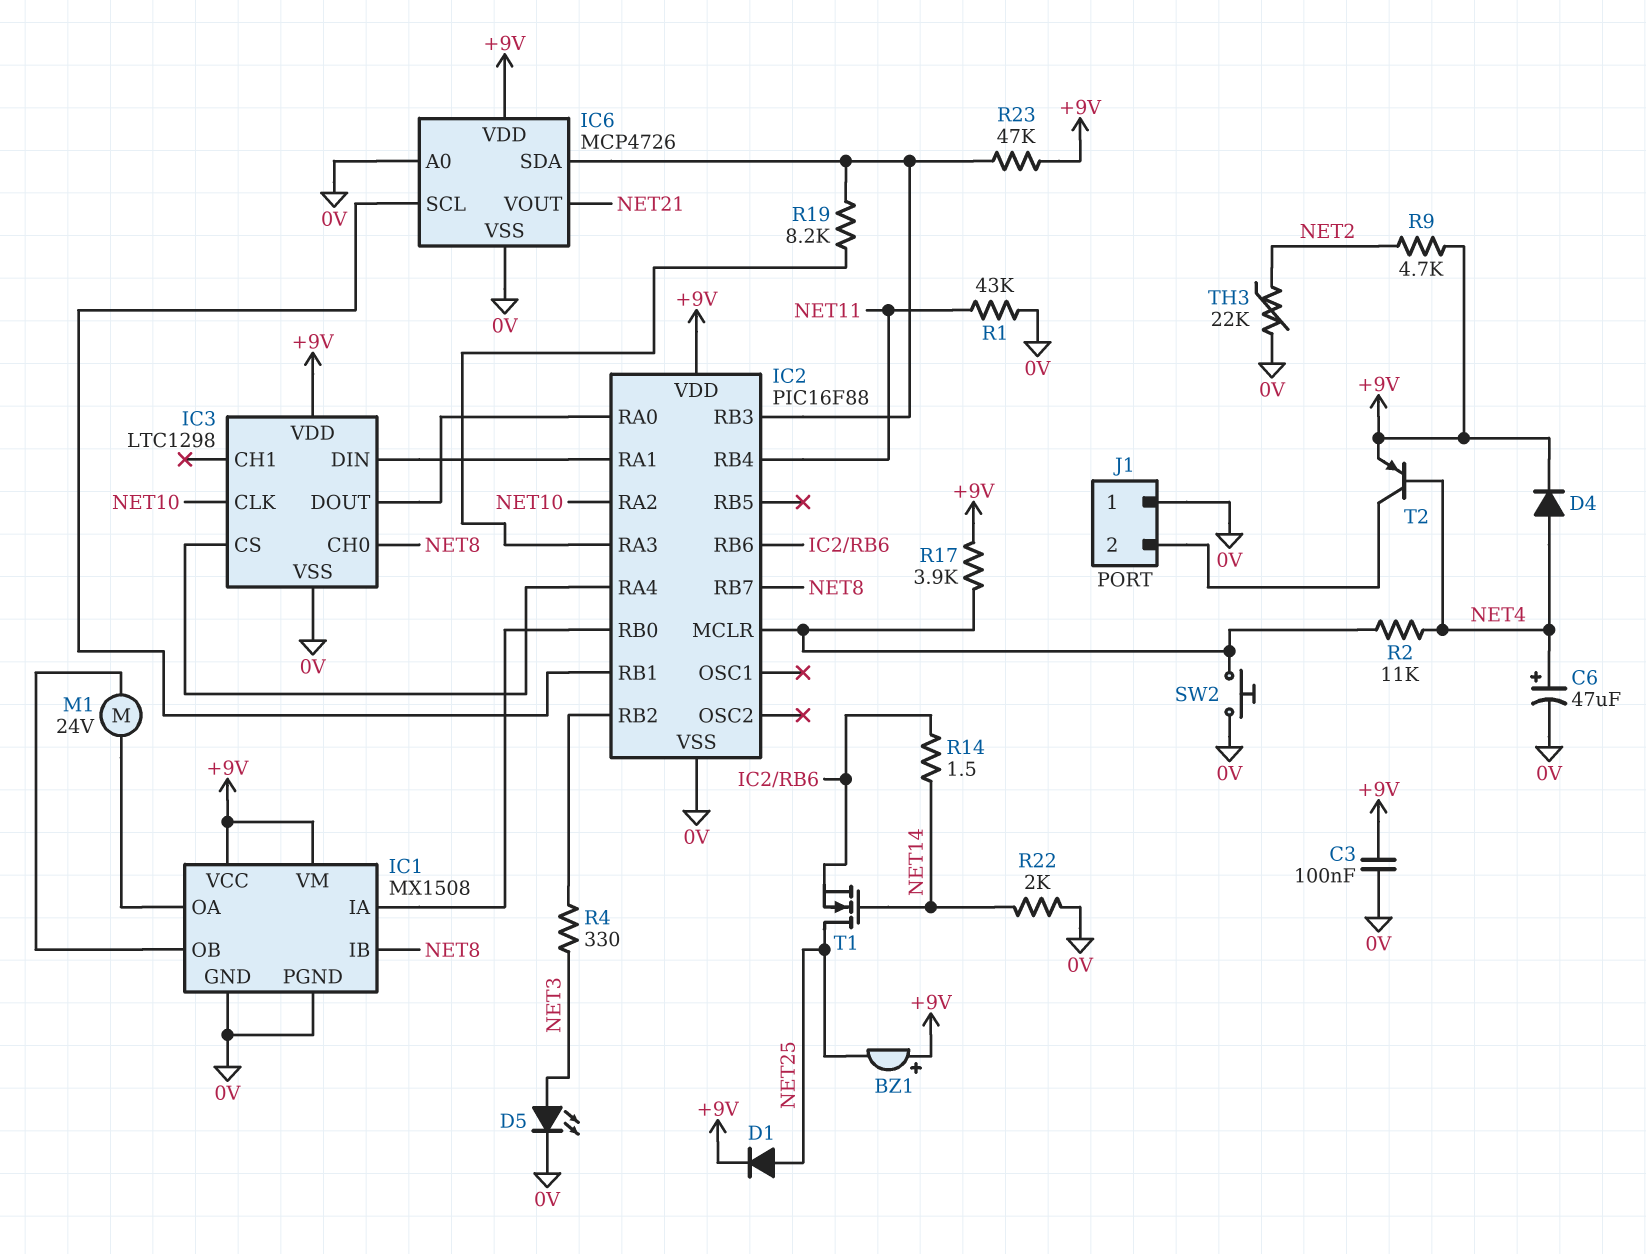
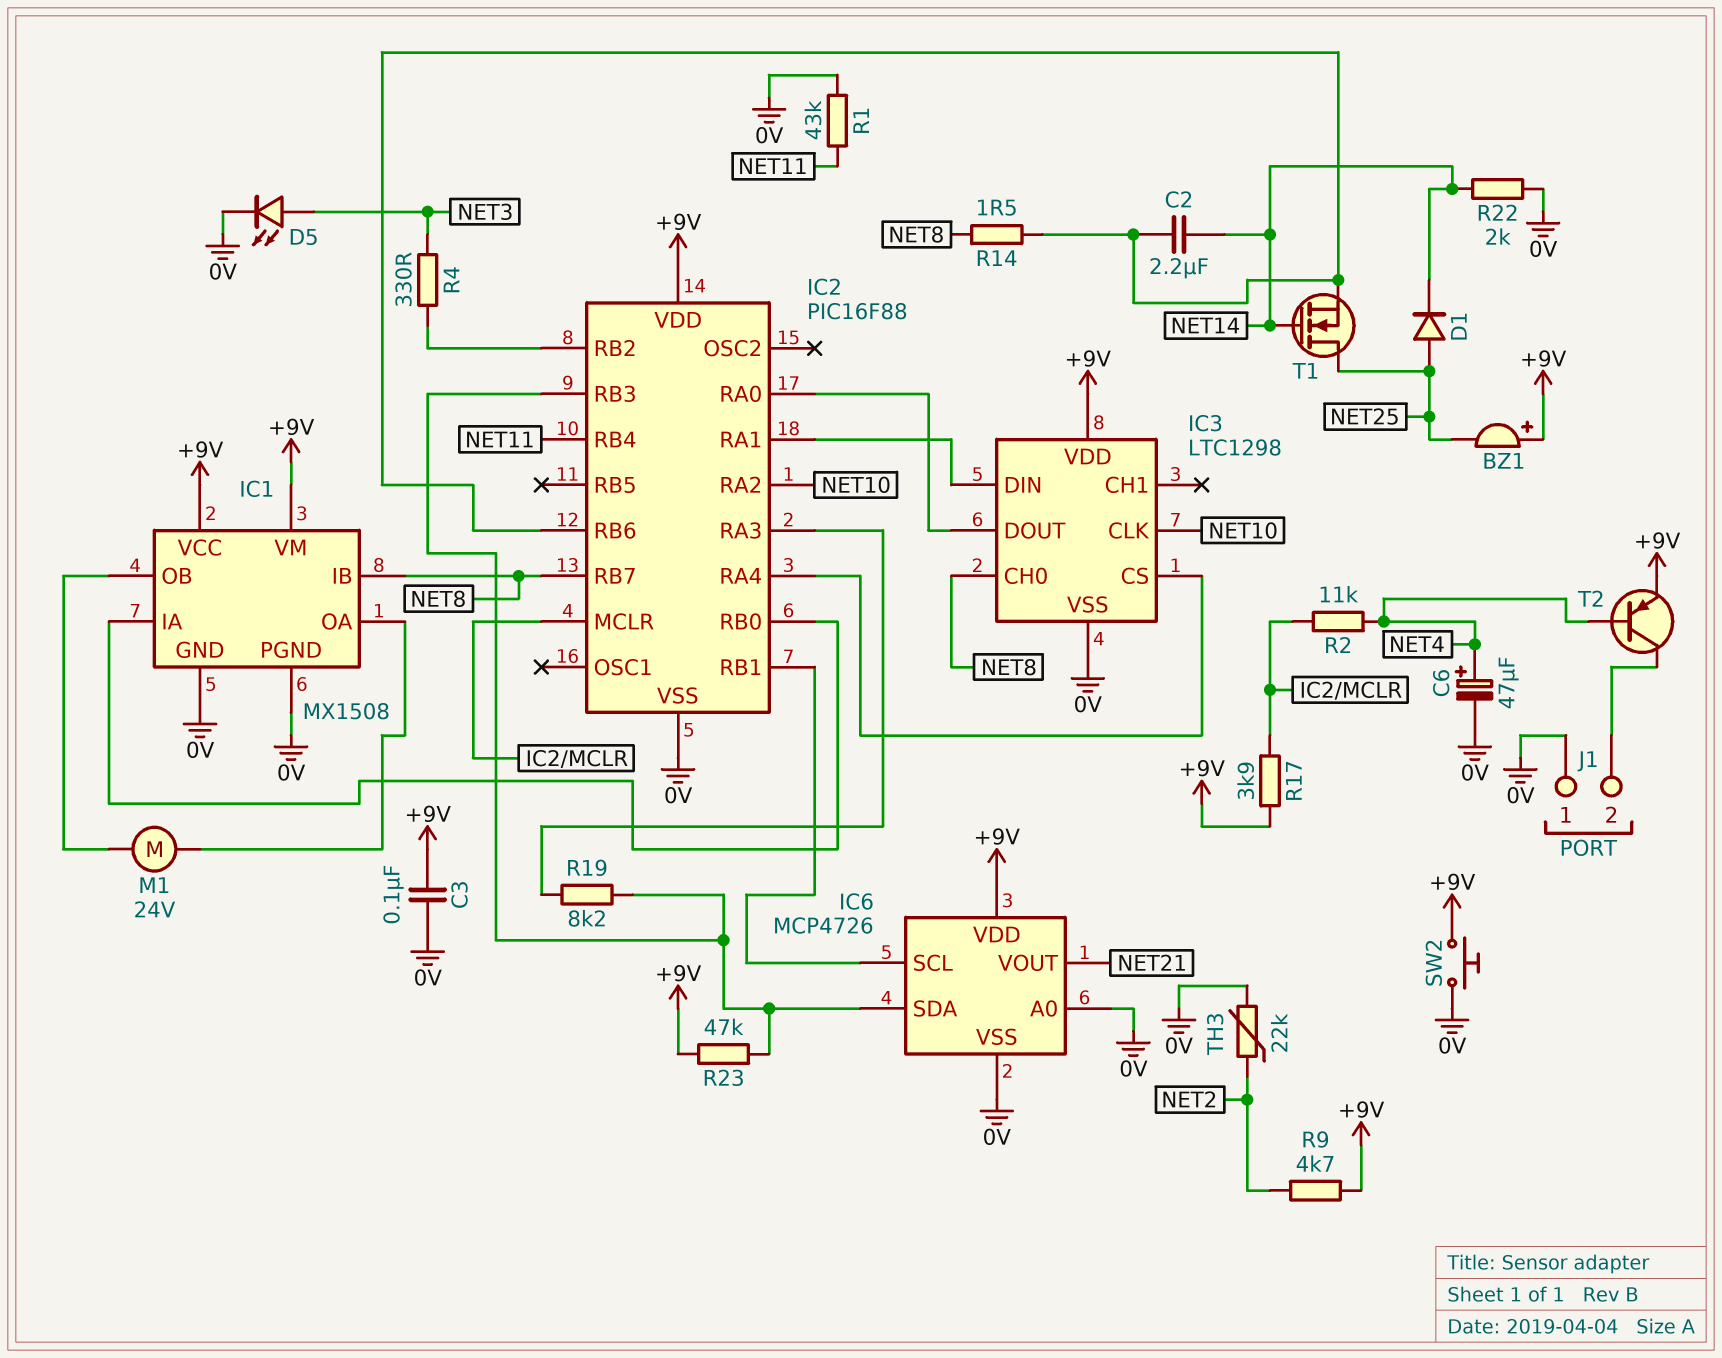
C2: none -> 2.2uF (IC2/RB6, NET14)
D1: diode (A NET25, K +9V) -> diode (A NET25, K NET14)
D4: diode (A NET4, K +9V) -> none
R14: 1.5 (IC2/RB6, NET14) -> 1.5 (IC2/RB6, NET8)
SW2: button (0V, IC2/MCLR) -> button (+9V, 0V)

